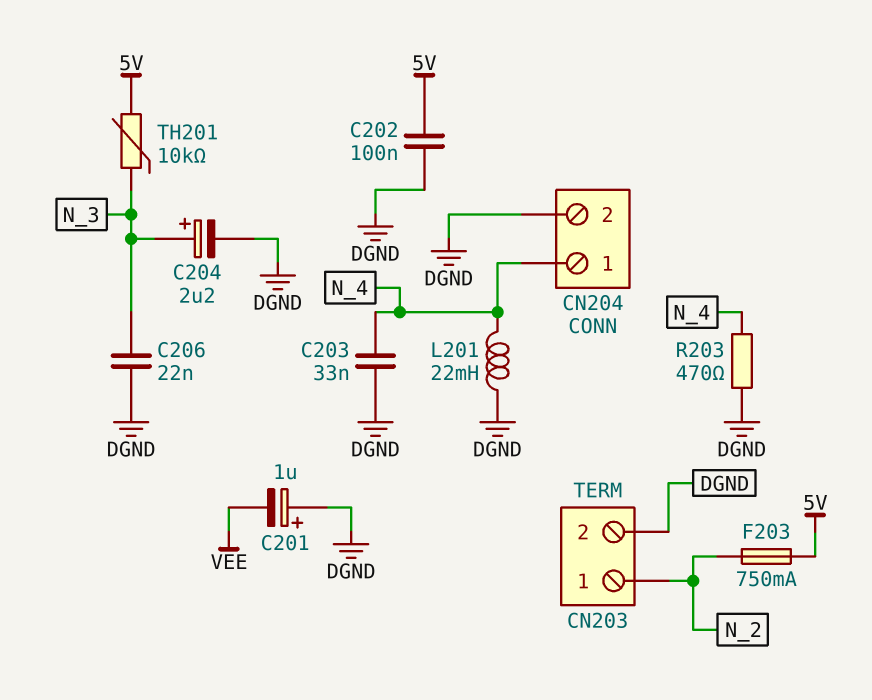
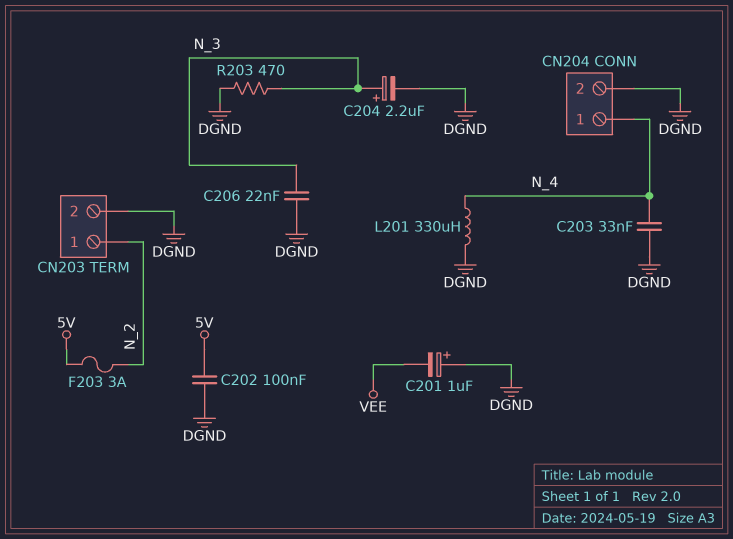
F203: 750mA (5V, N_2) -> 3A (5V, N_2)
L201: 22mH (DGND, N_4) -> 330uH (DGND, N_4)
R203: 470 (DGND, N_4) -> 470 (DGND, N_3)
TH201: 10k (5V, N_3) -> none

